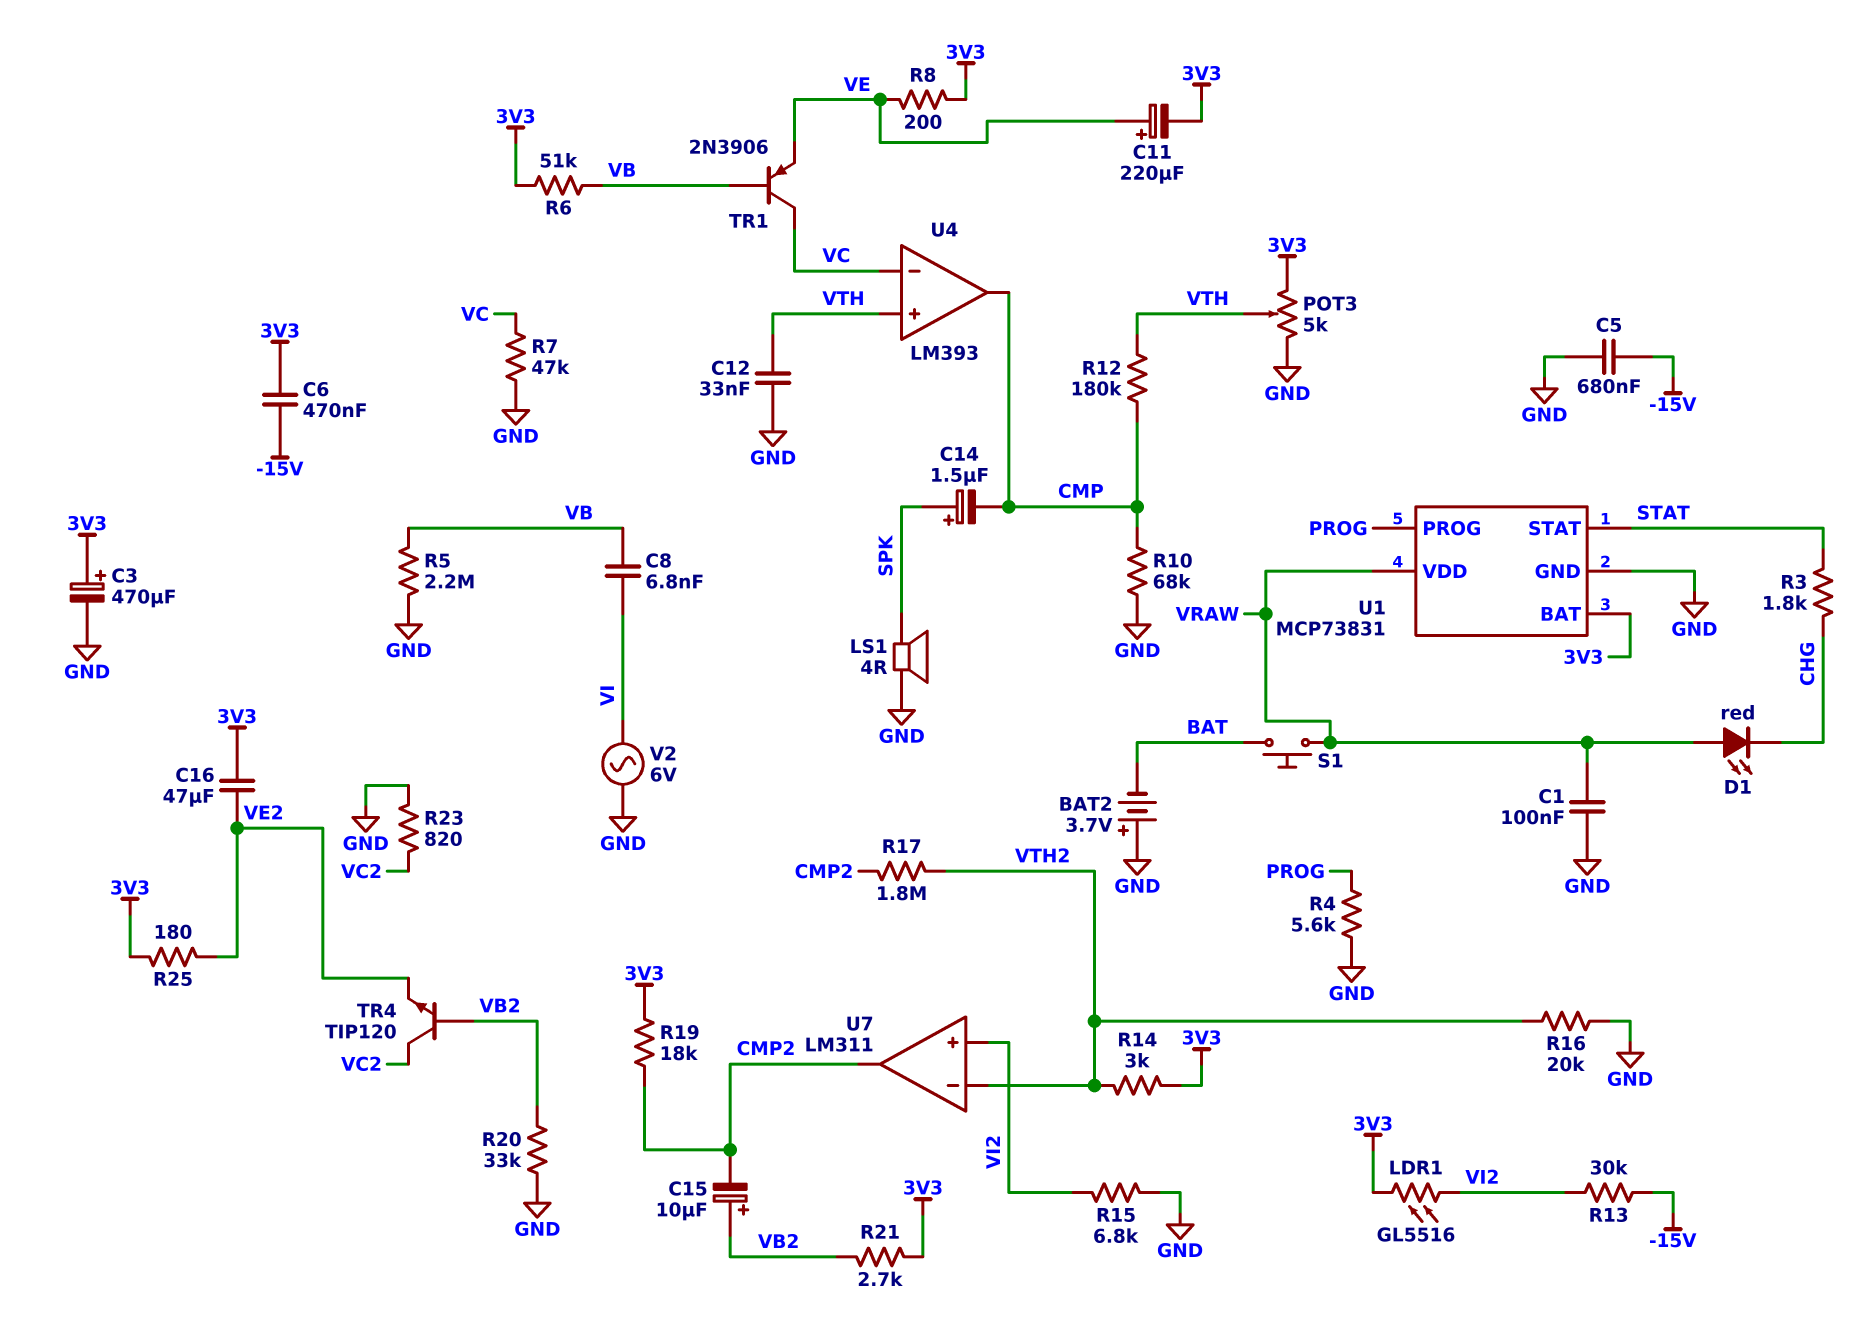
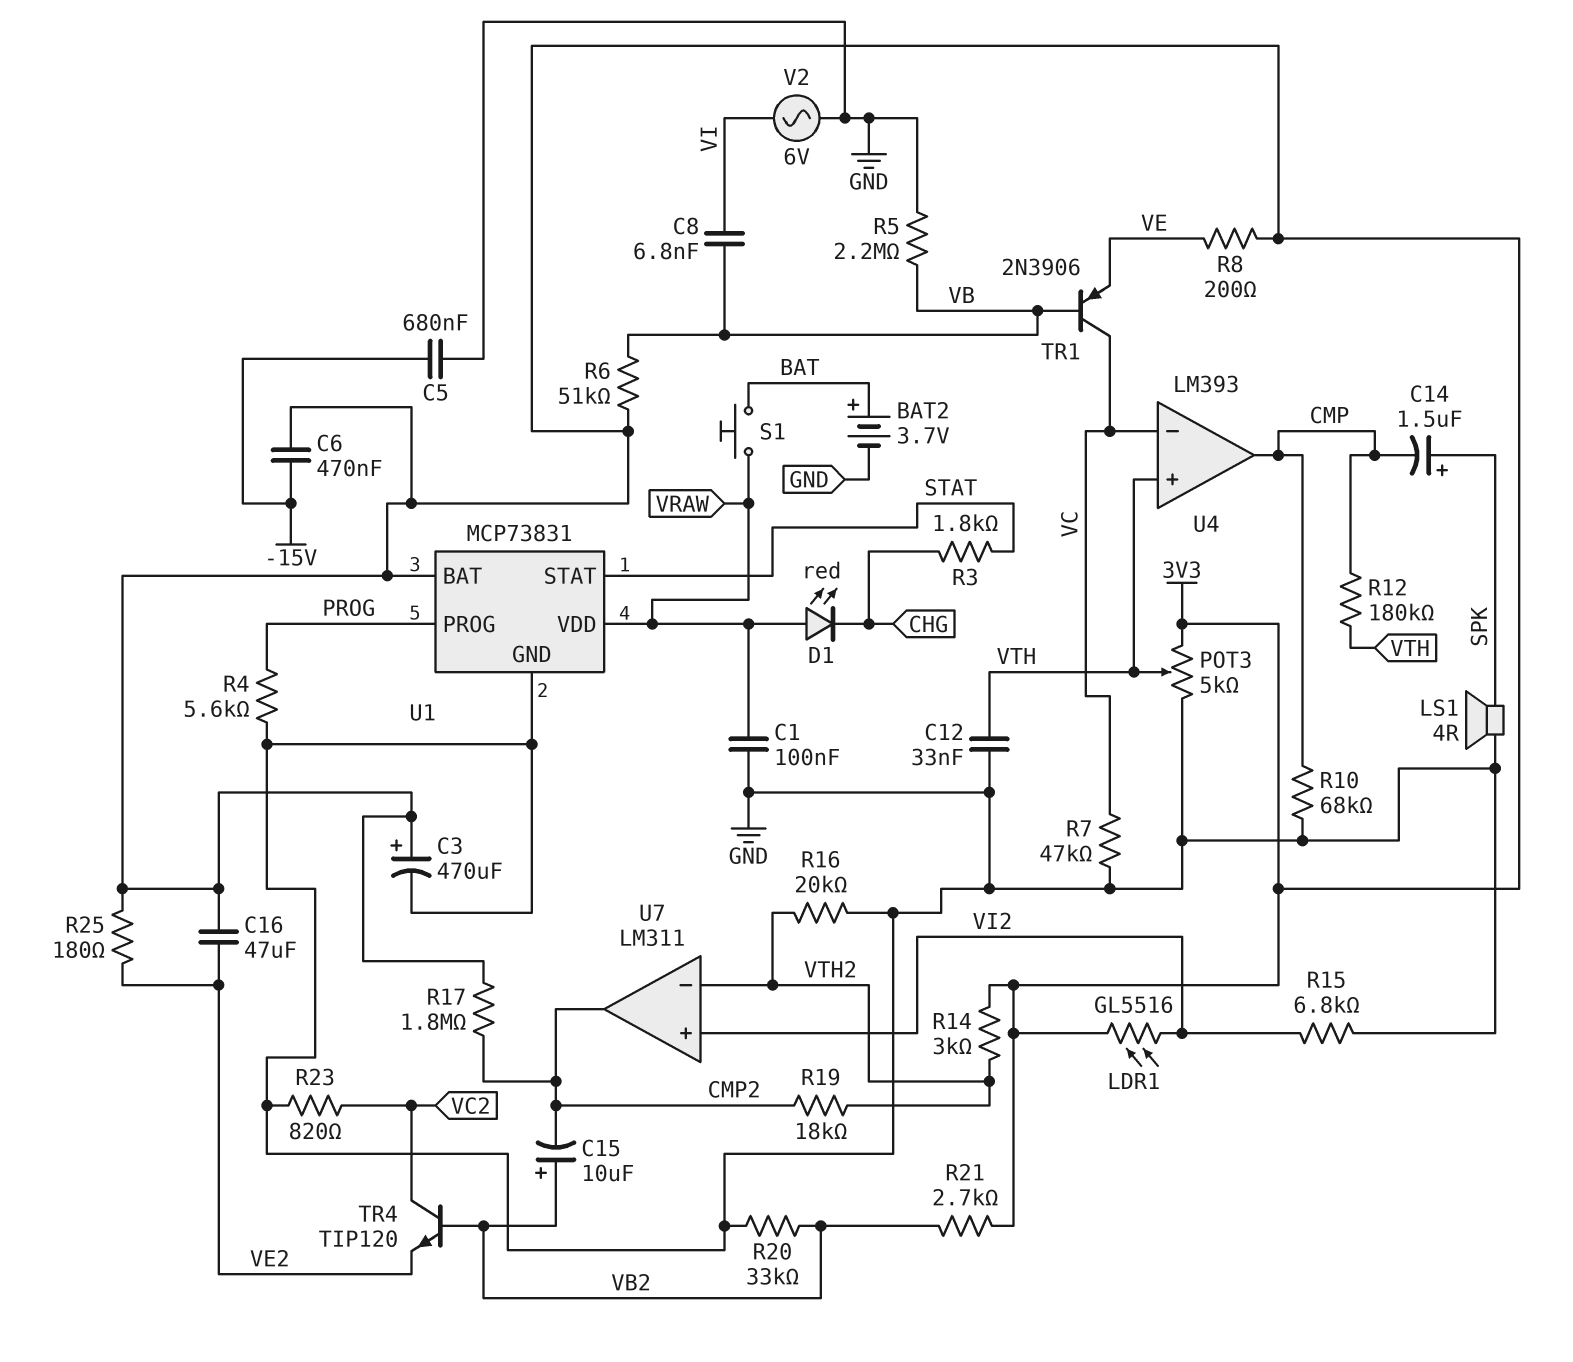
BAT2: 3.7V (plus GND, minus BAT) -> 3.7V (plus BAT, minus GND)
C11: 220uF (plus VE, minus 3V3) -> none
R13: 30k (-15V, VI2) -> none
R17: 1.8M (CMP2, VTH2) -> 1.8M (3V3, CMP2)
R19: 18k (3V3, CMP2) -> 18k (CMP2, VTH2)

